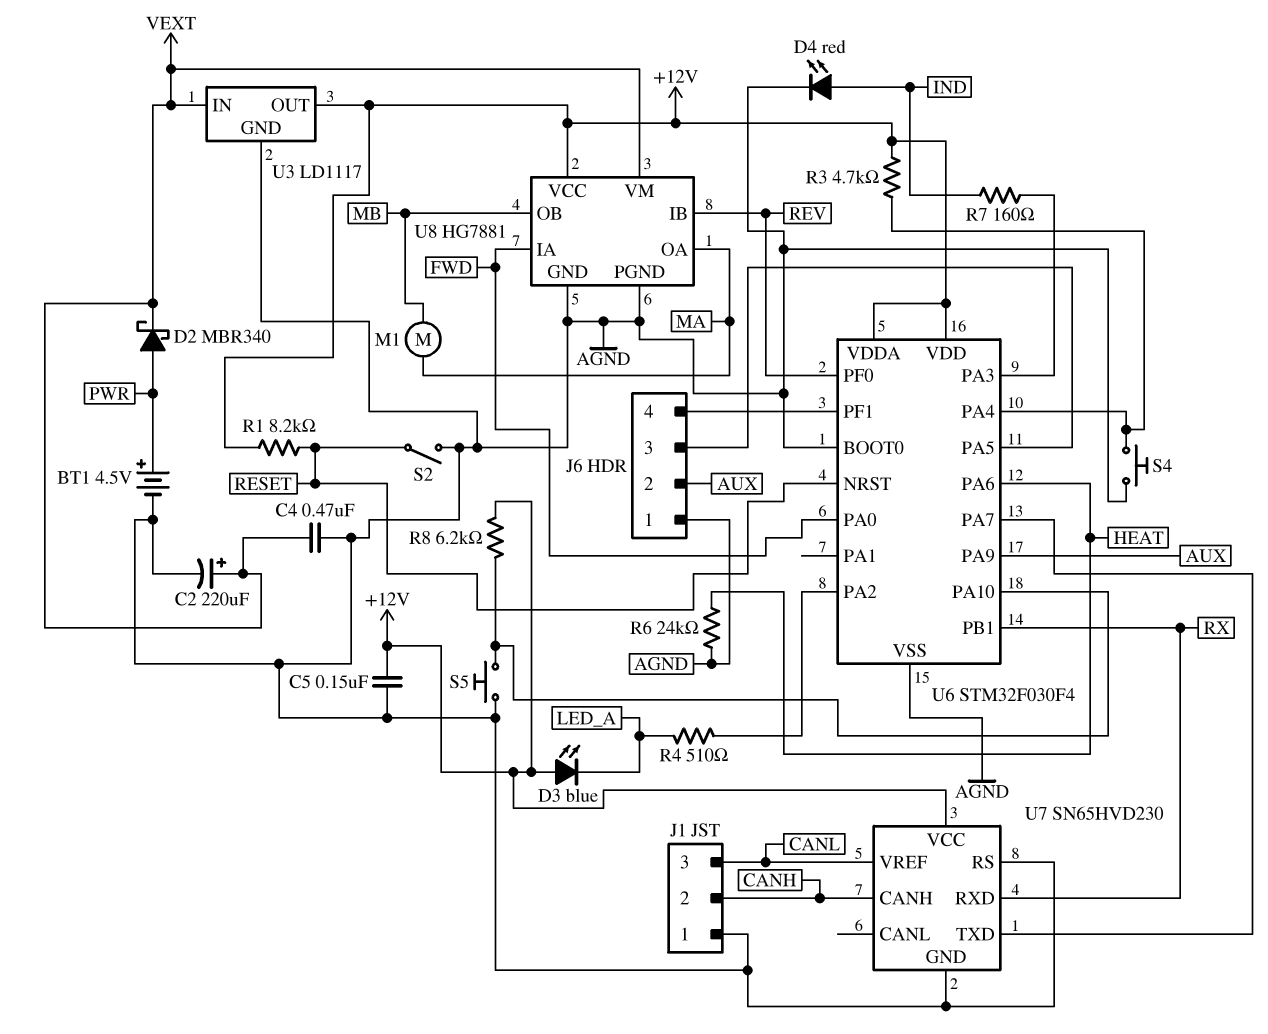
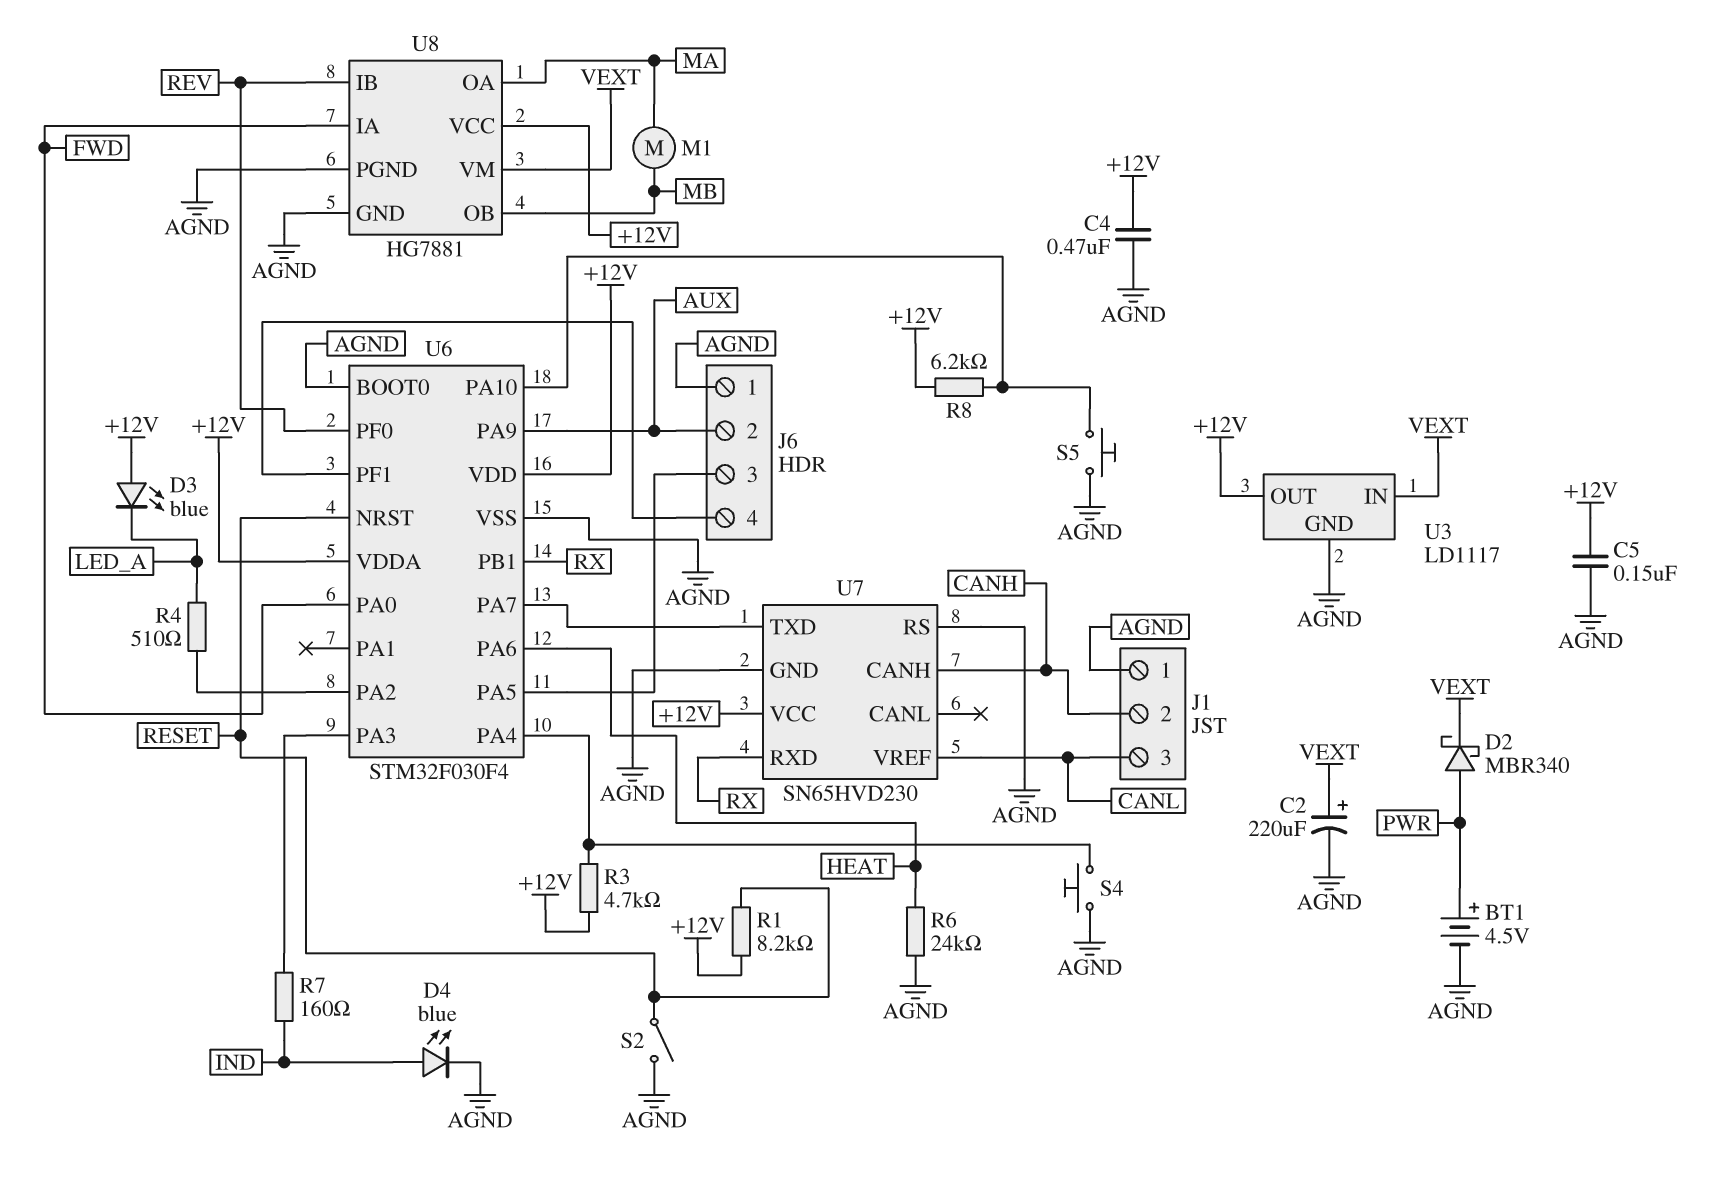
C4: 470nF (AGND, VEXT) -> 470nF (+12V, AGND)
D4: LED red (A IND, K AGND) -> LED blue (A IND, K AGND)

